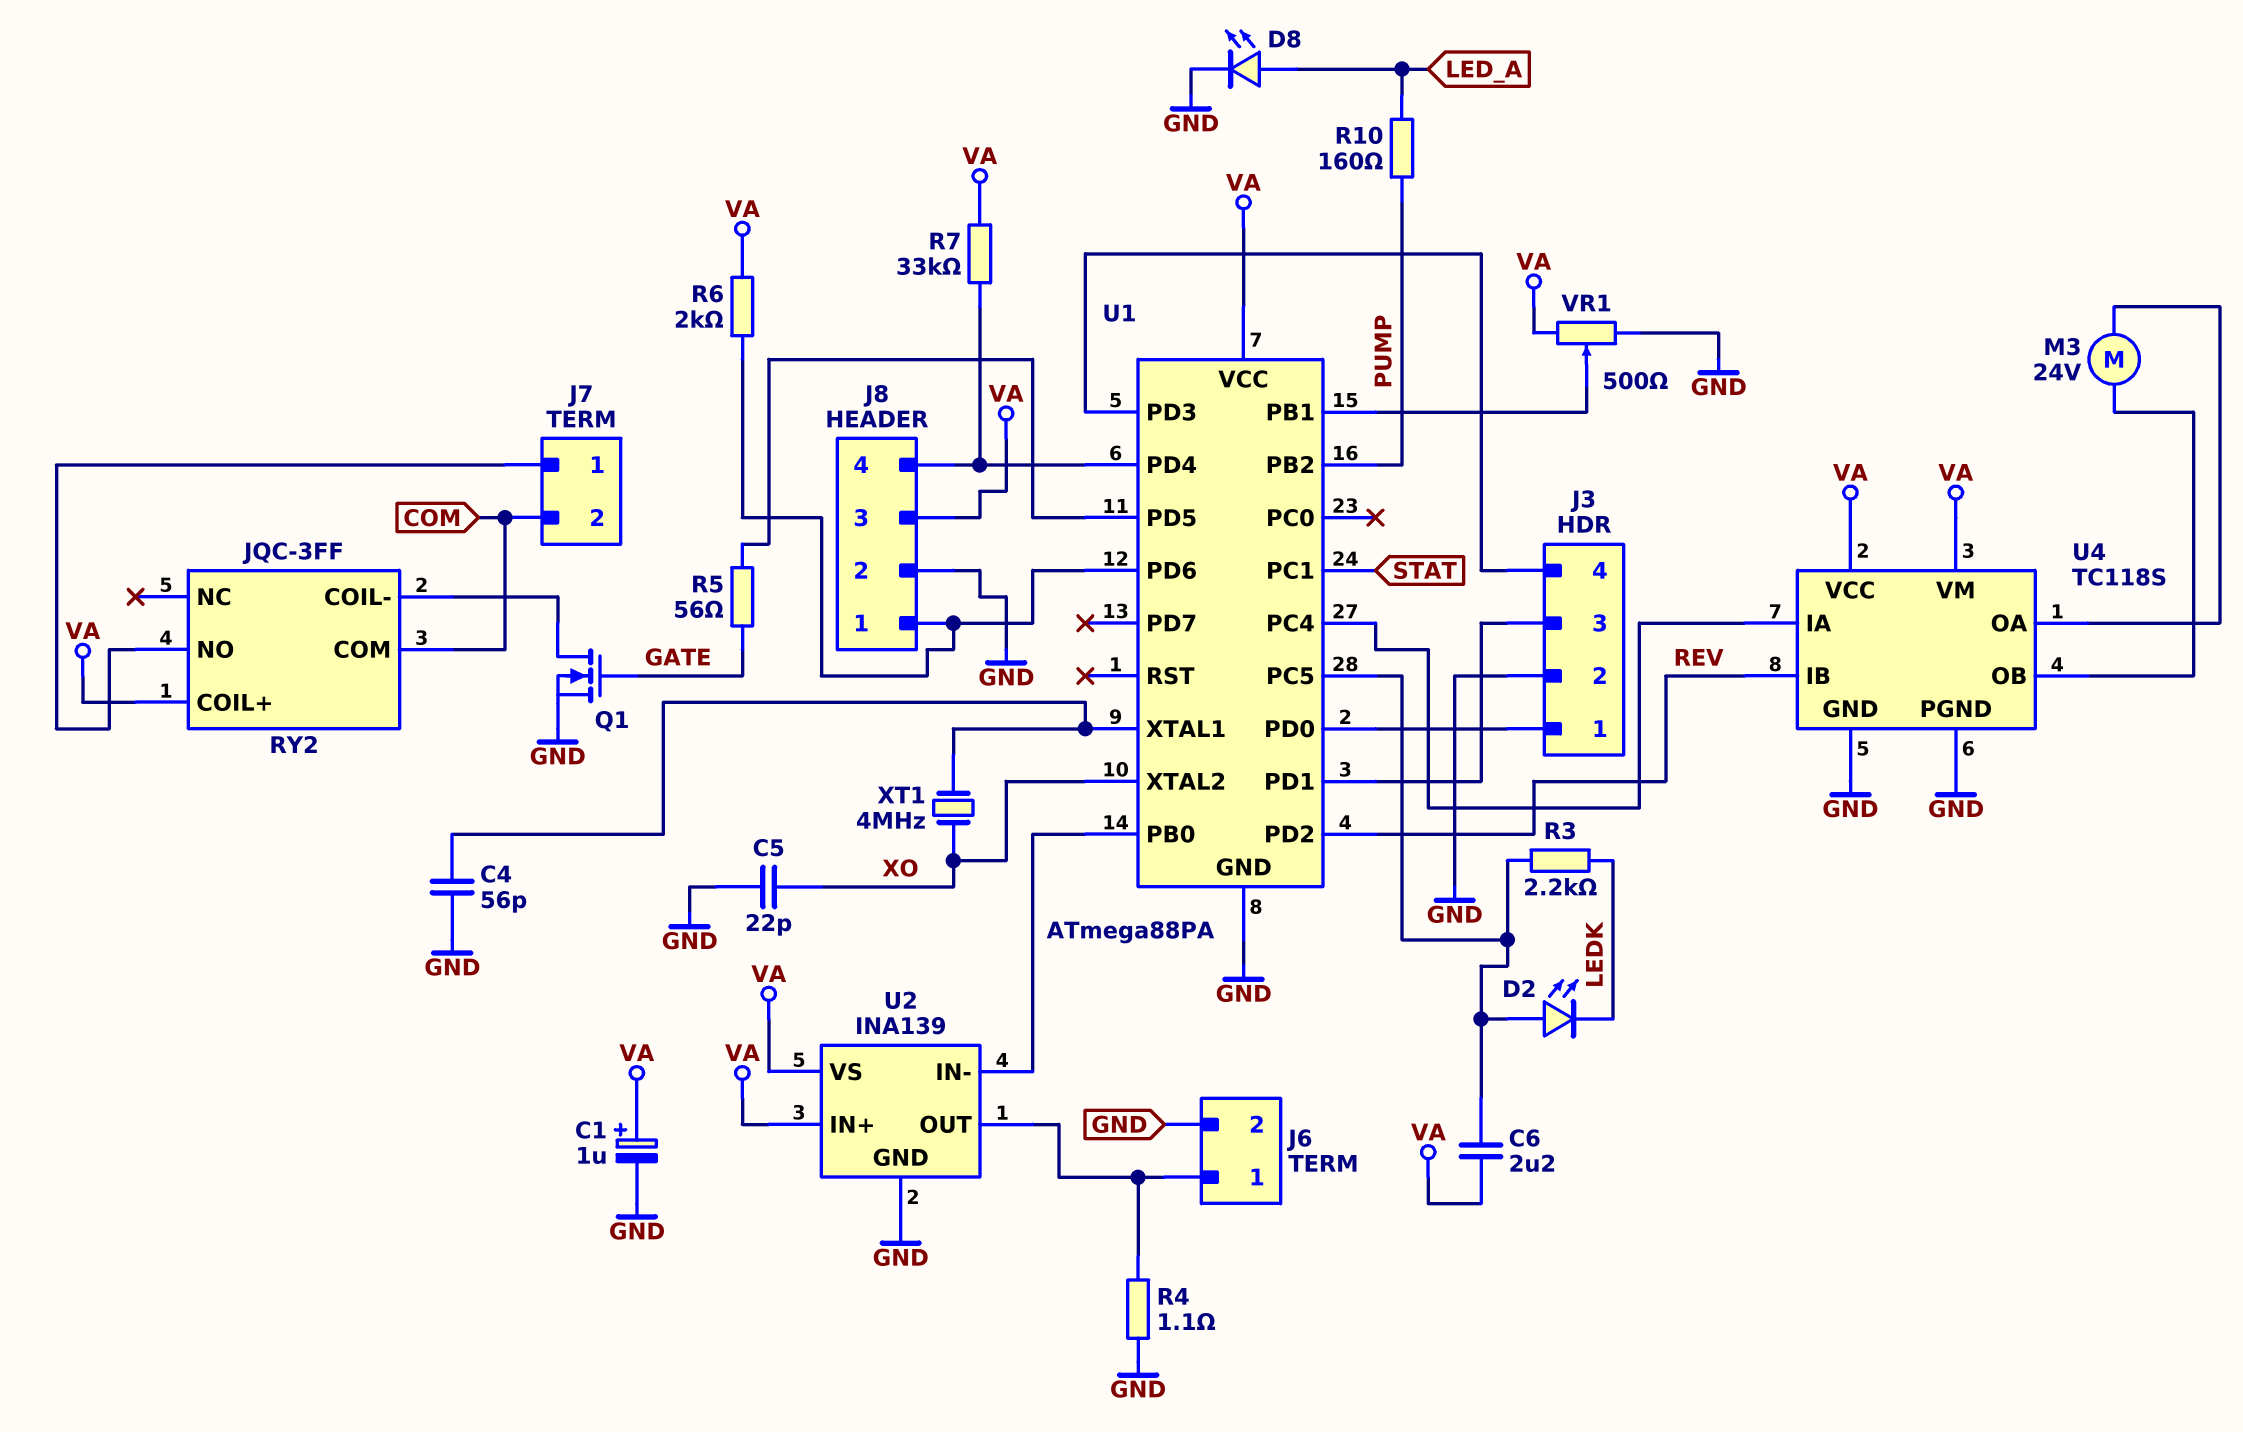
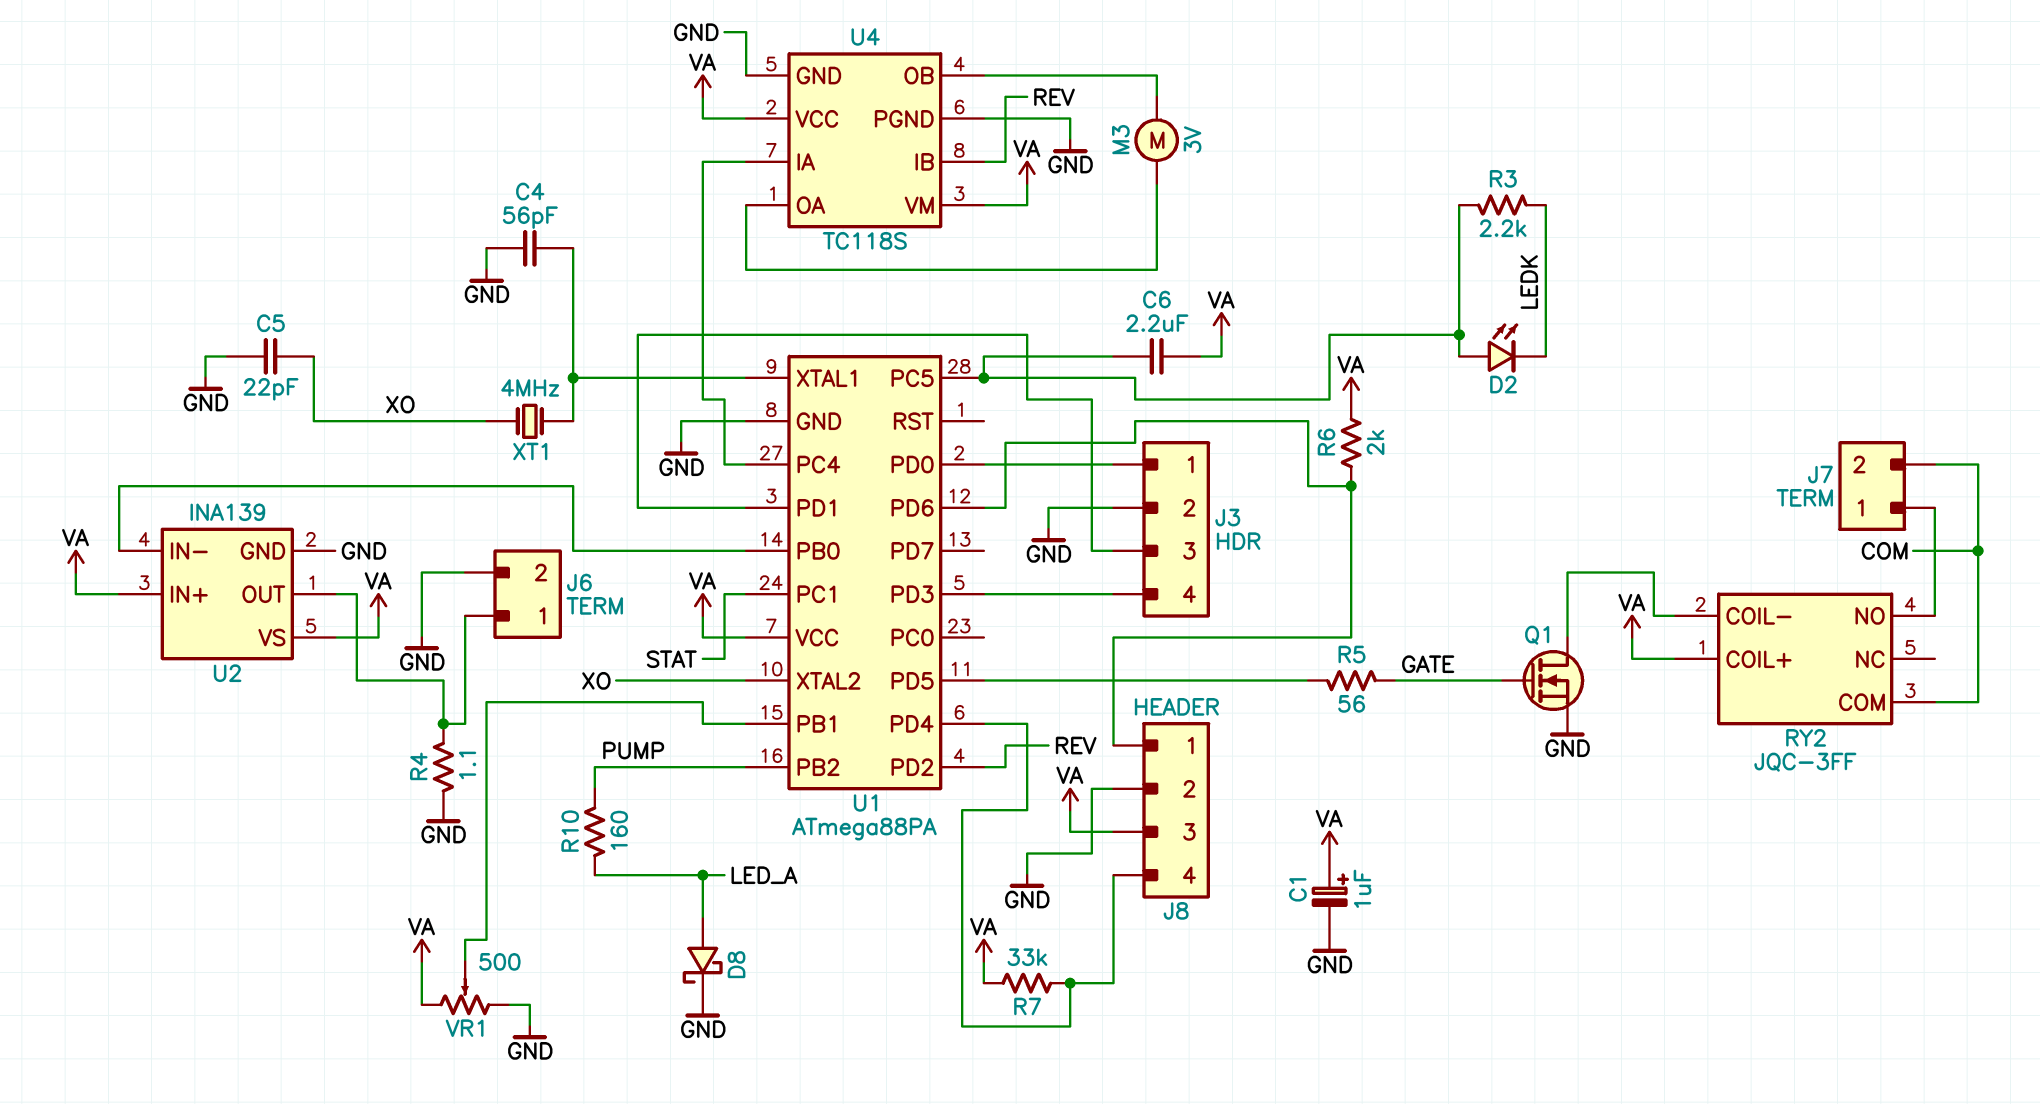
D8: LED (A LED_A, K GND) -> schottky (A LED_A, K GND)
M3: motor 24V (U4/OA, U4/OB) -> motor 3V (U4/OA, U4/OB)

